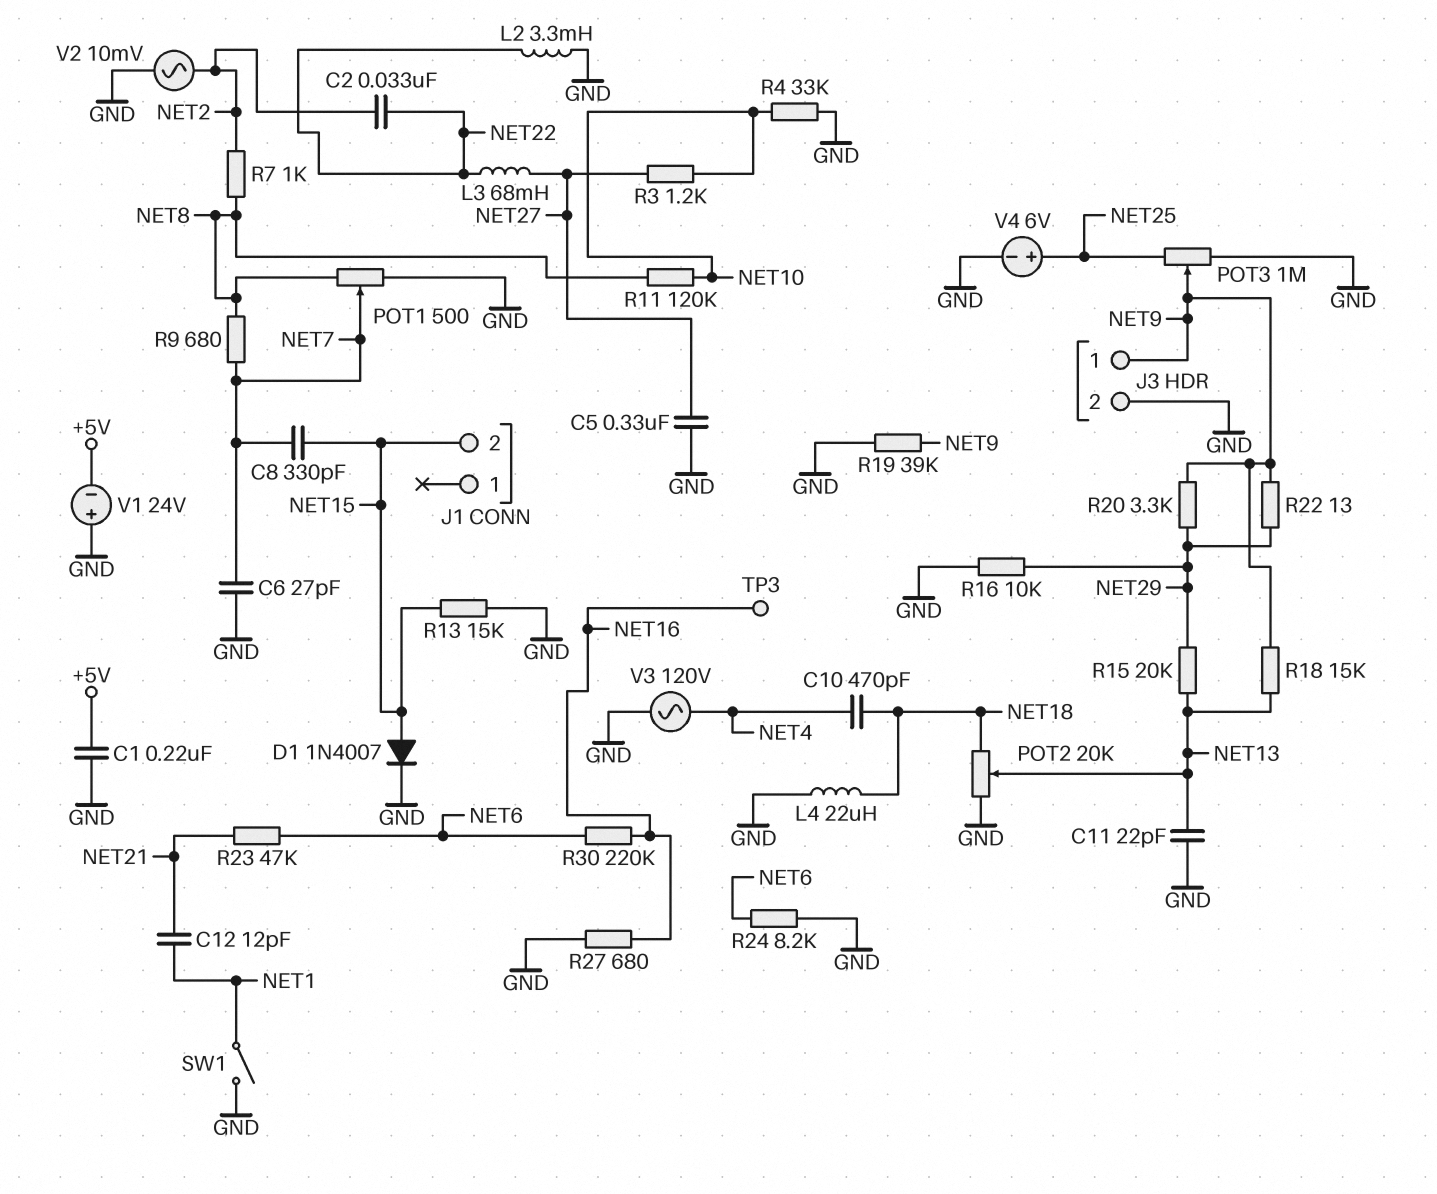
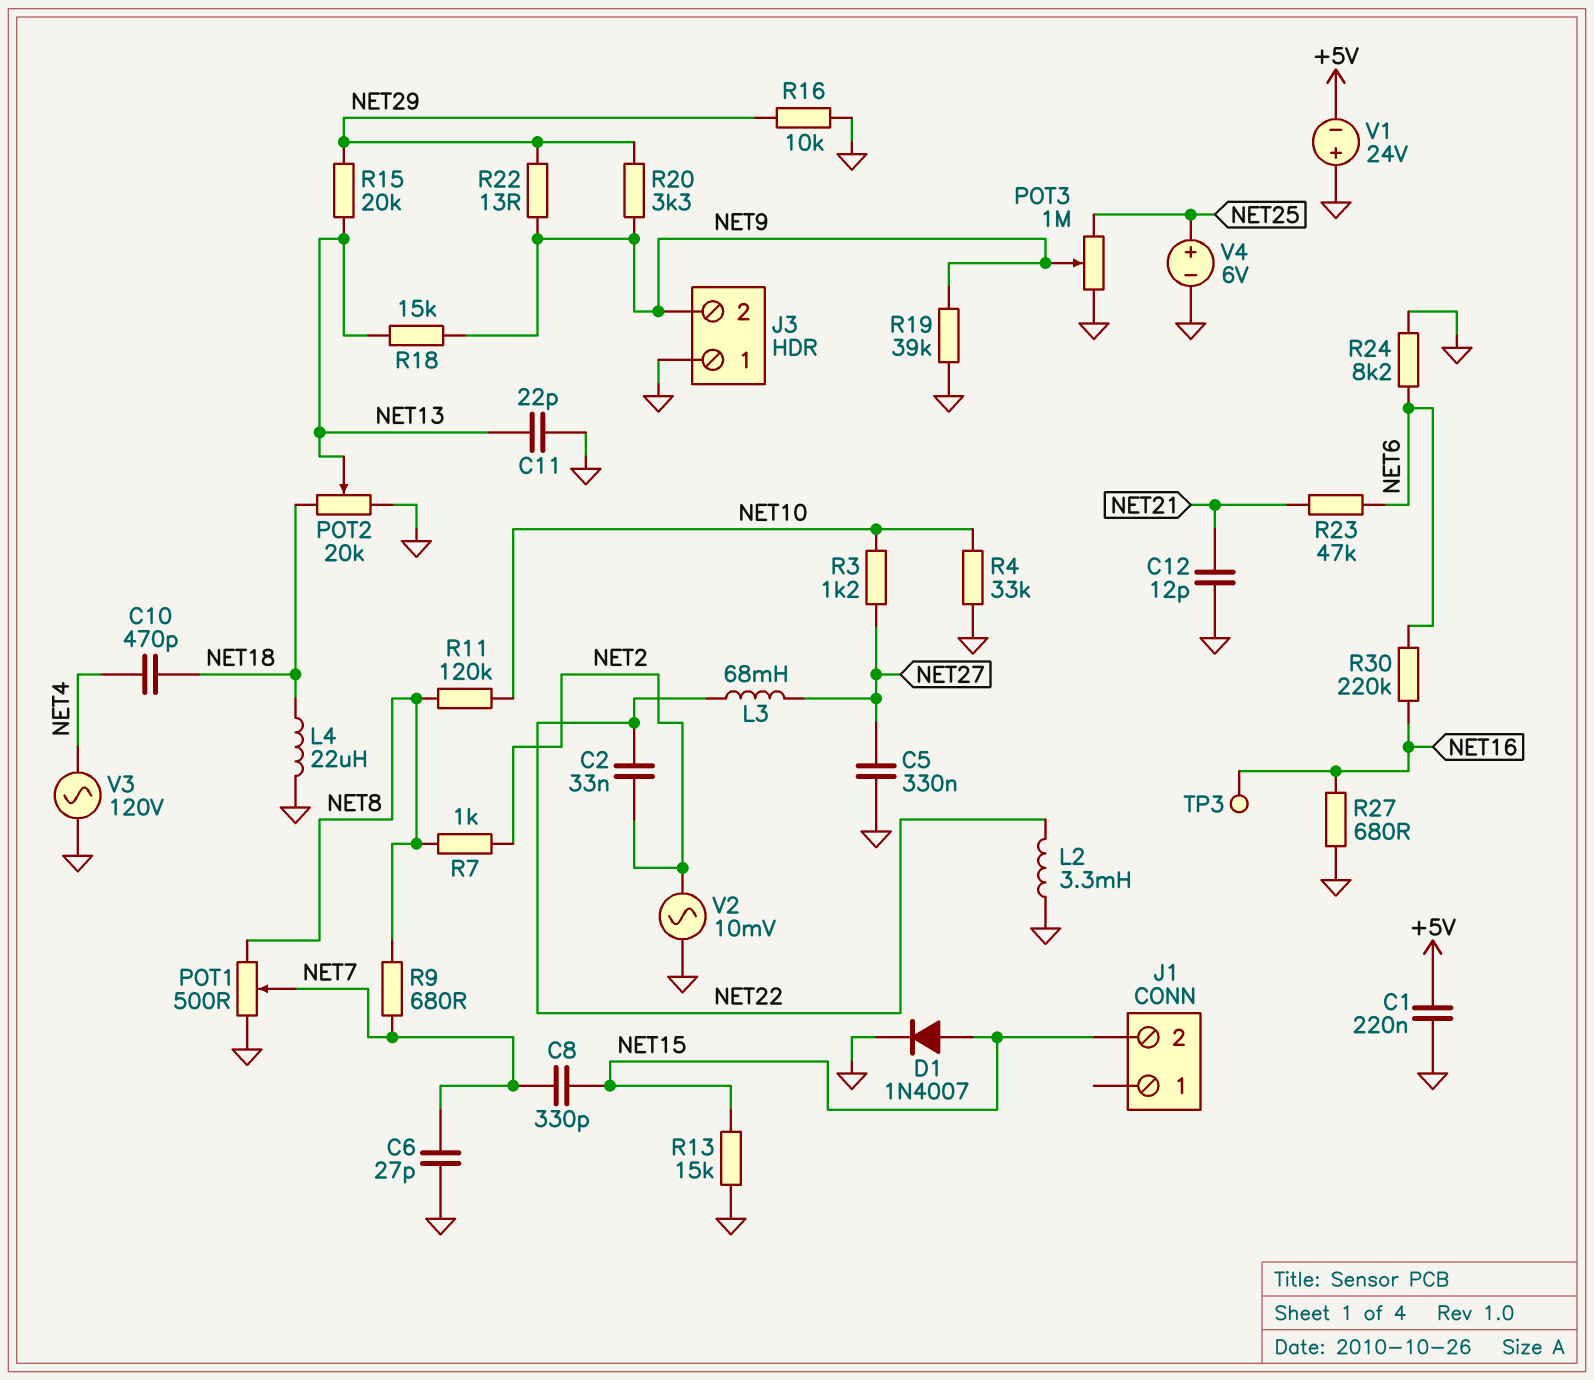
C12: 12pF (NET1, NET21) -> 12pF (GND, NET21)
J3 pin 1: NET9 -> GND
J3 pin 2: GND -> NET9
SW1: switch (GND, NET1) -> none

